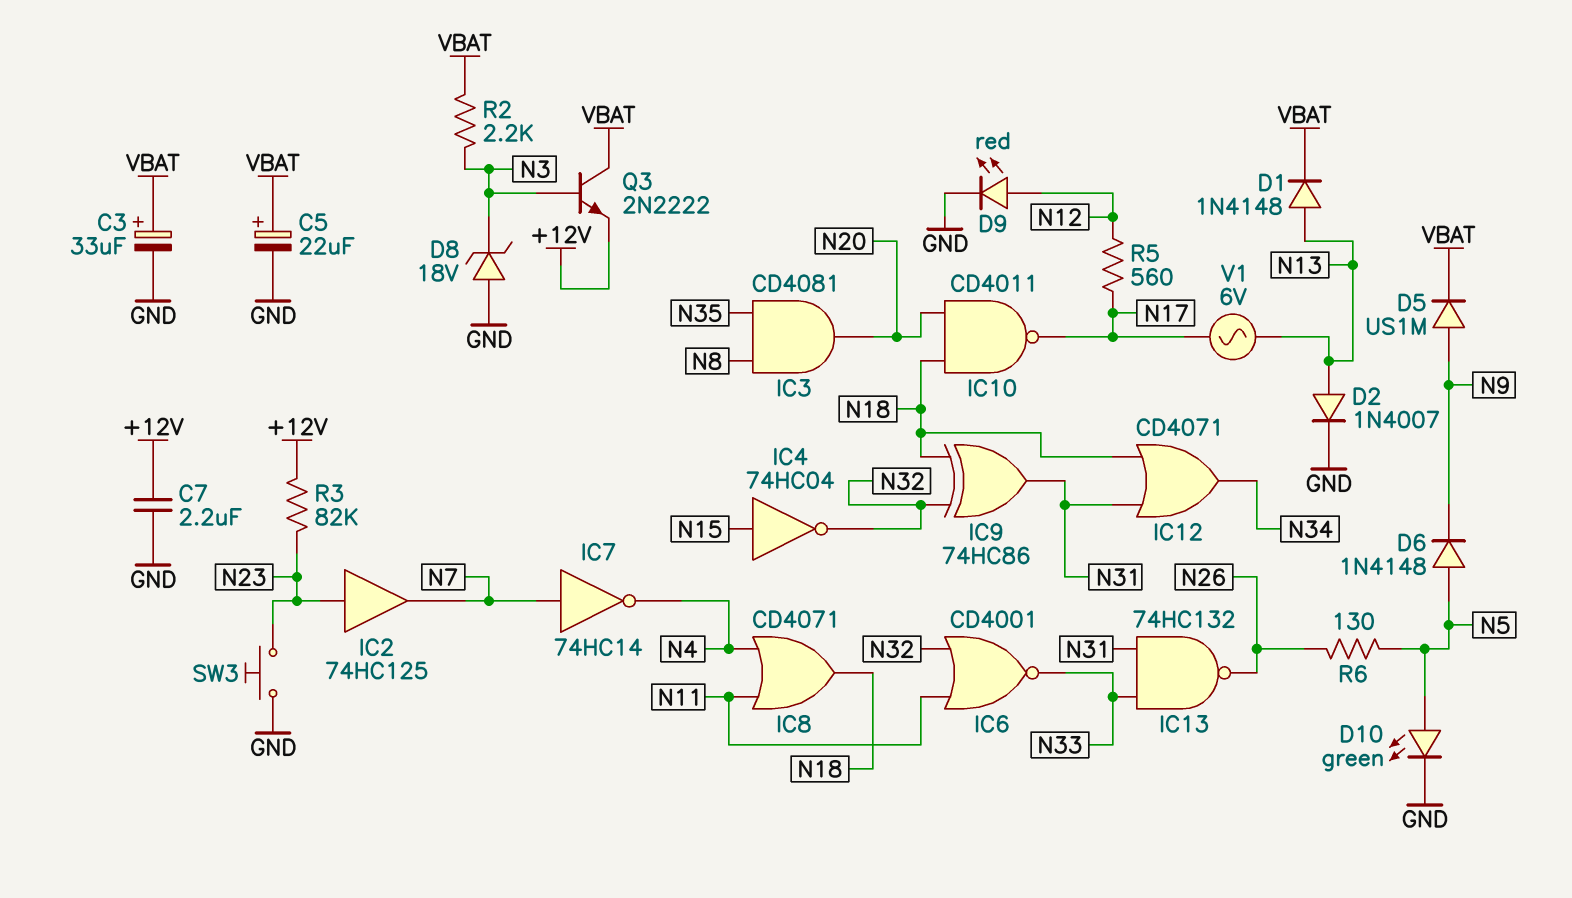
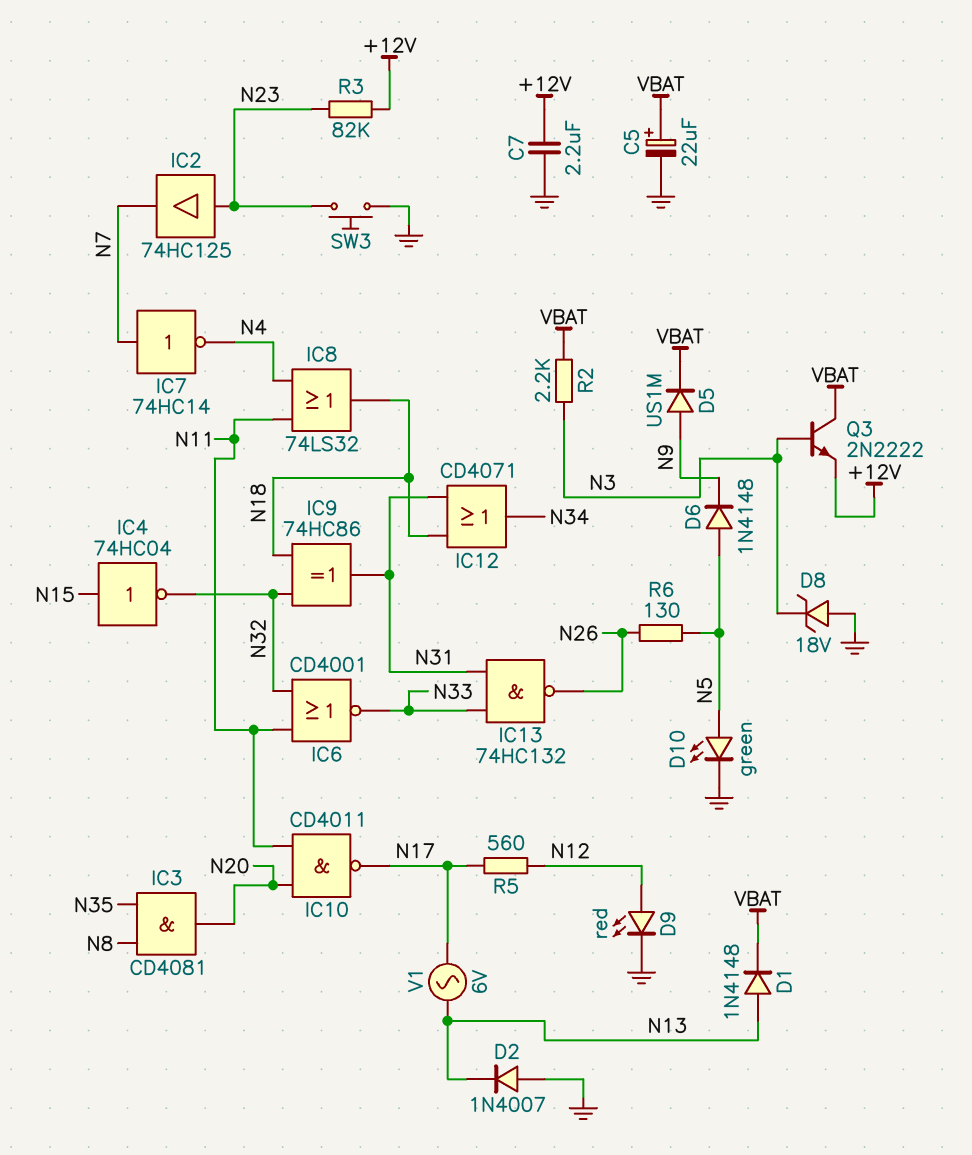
C3: 33uF (plus VBAT, minus GND) -> none
D2: diode 1N4007 (A N13, K GND) -> diode 1N4007 (A GND, K N13)
IC8: OR CD4071 (in N4, in N11, out N18) -> OR 74LS32 (in N4, in N11, out N18)
IC10: NAND CD4011 (in N18, in N20, out N17) -> NAND CD4011 (in N11, in N20, out N17)

